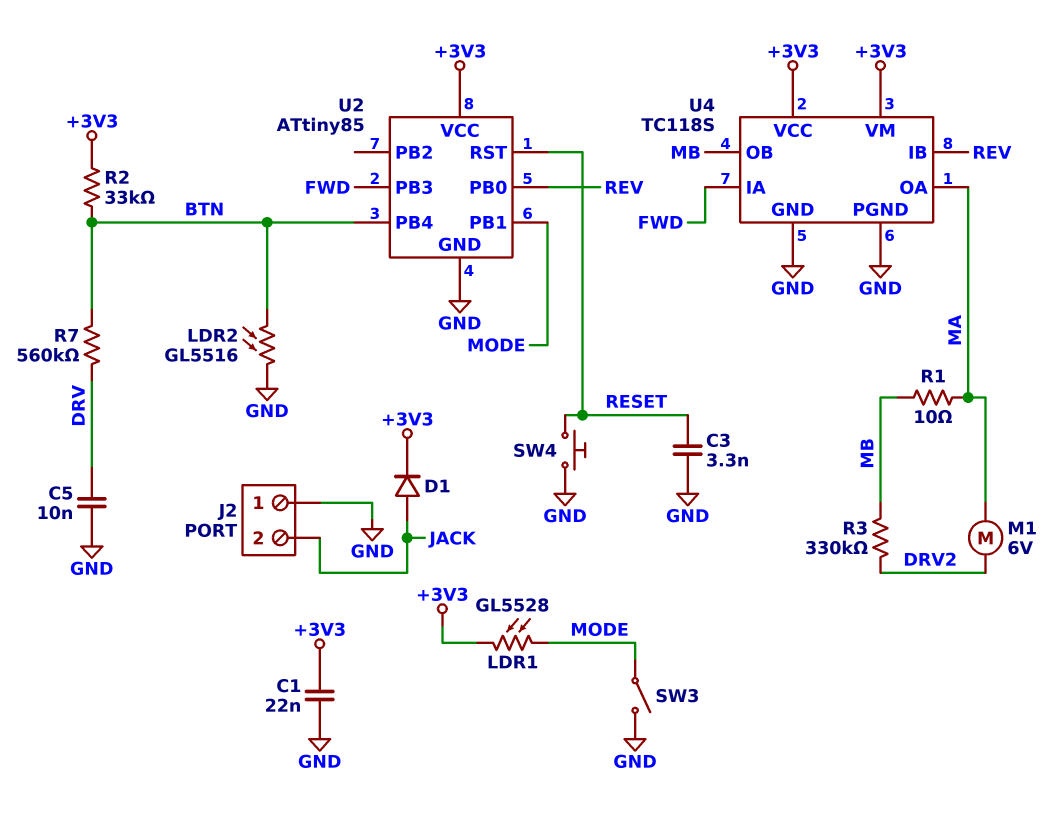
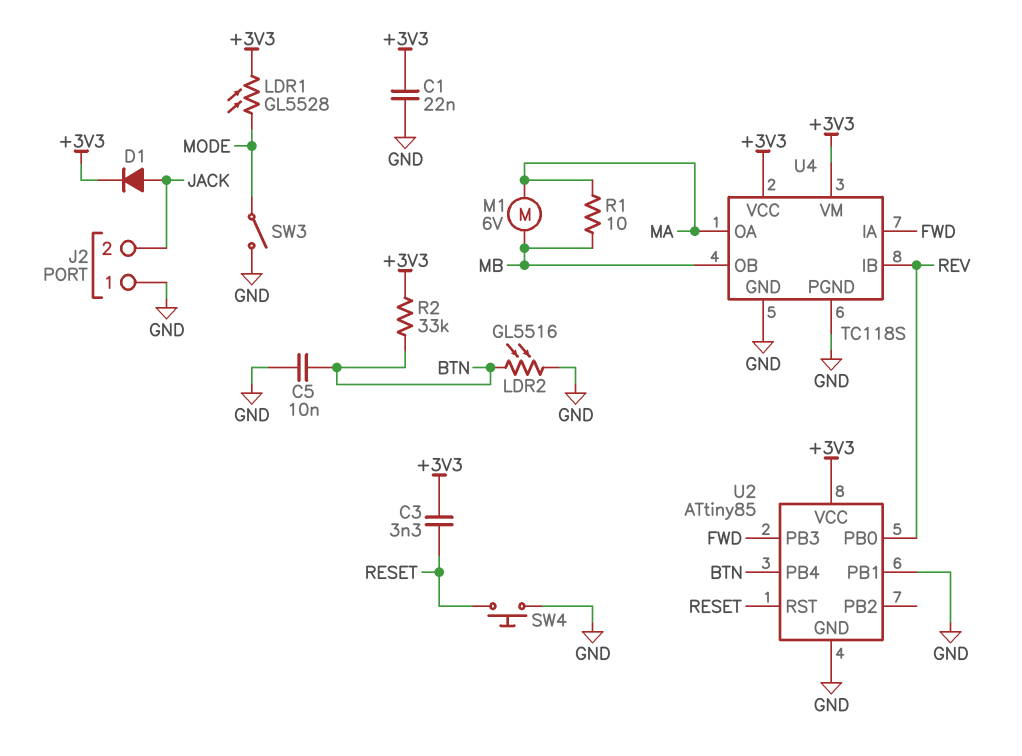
C3: 3.3nF (GND, RESET) -> 3.3nF (+3V3, RESET)
C5: 10nF (DRV, GND) -> 10nF (BTN, GND)
M1: motor 6V (DRV2, MA) -> motor 6V (MA, MB)
R3: 330k (DRV2, MB) -> none
R7: 560k (BTN, DRV) -> none
U2 pin PB1: MODE -> GND

